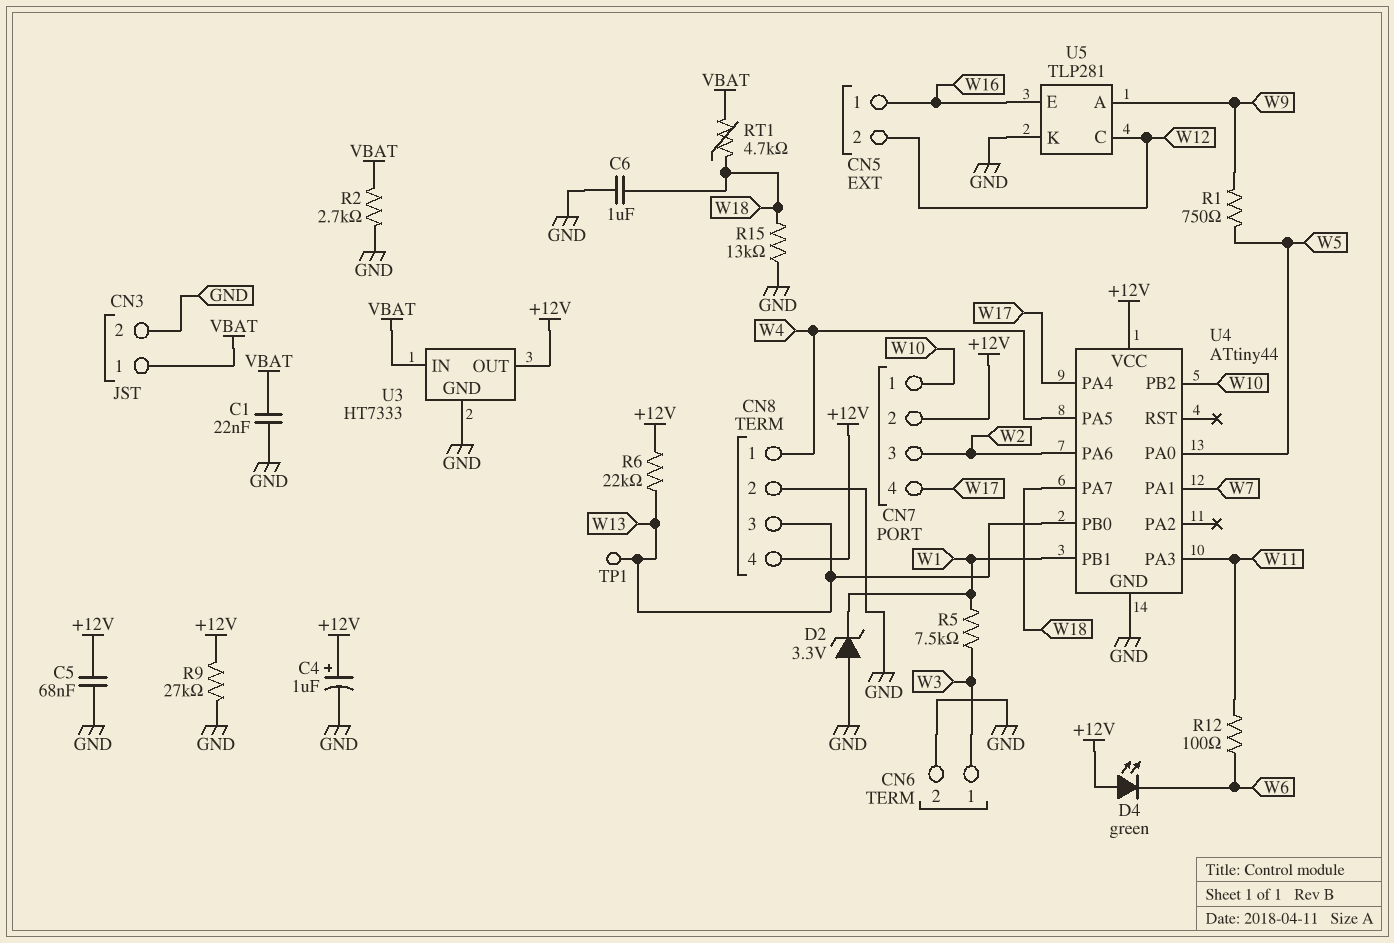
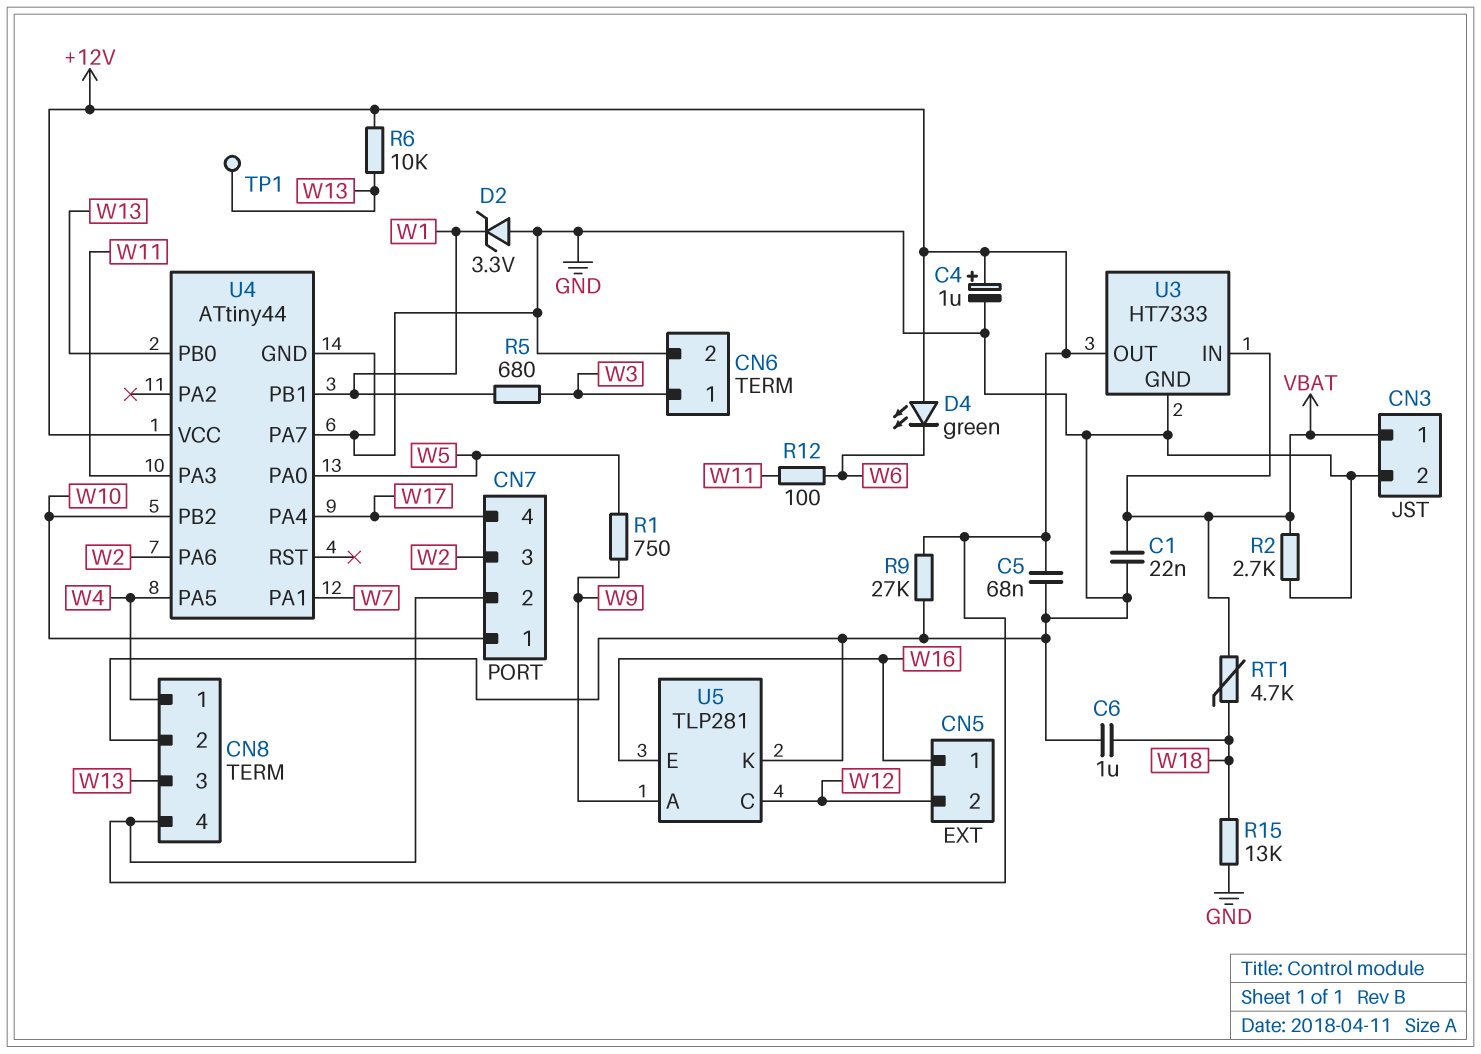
R5: 7.5k (W1, W3) -> 680 (W1, W3)
R6: 22k (+12V, W13) -> 10k (+12V, W13)
U4 pin PA7: W18 -> GND

